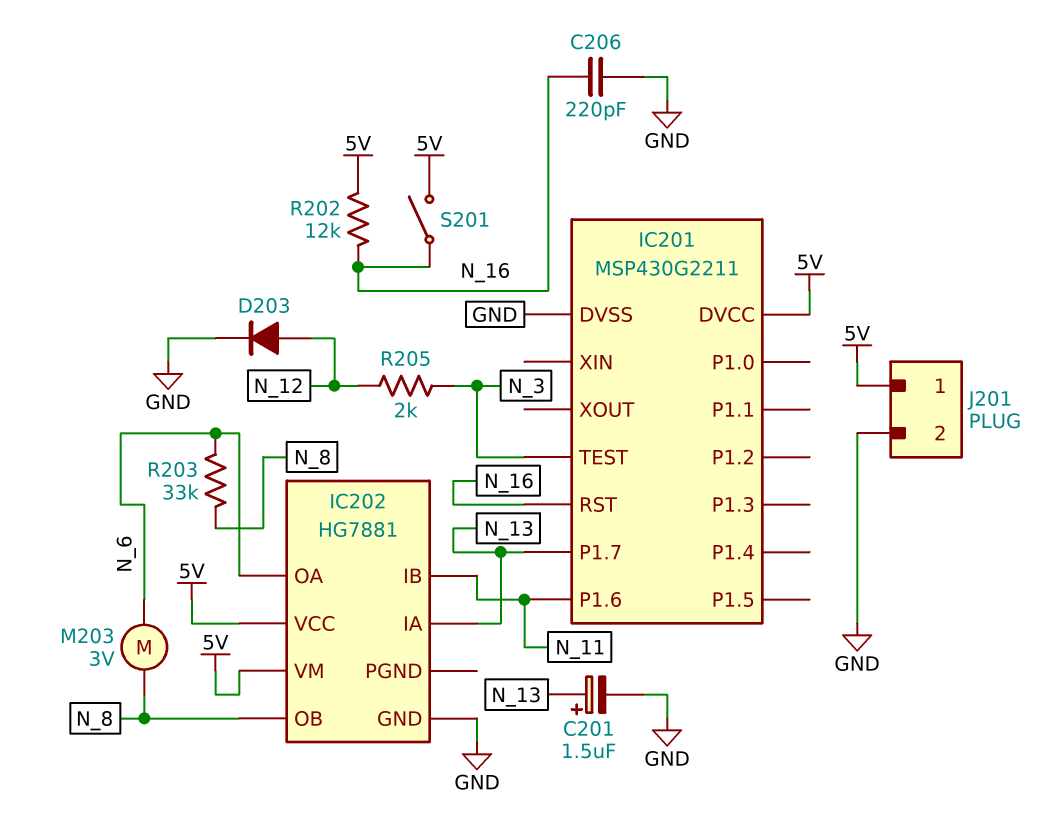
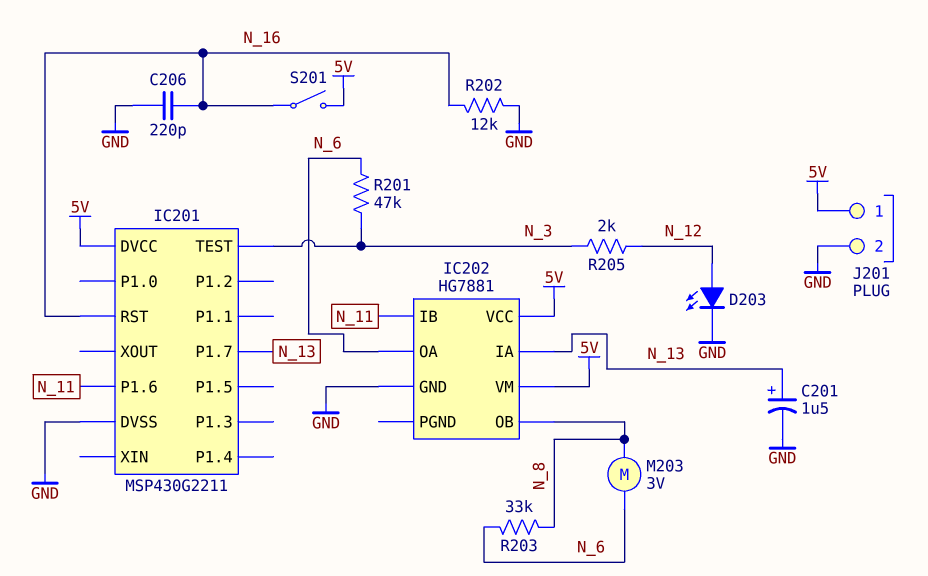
D203: diode (A N_12, K GND) -> LED (A N_12, K GND)
R201: none -> 47k (N_3, N_6)
R202: 12k (5V, N_16) -> 12k (GND, N_16)

